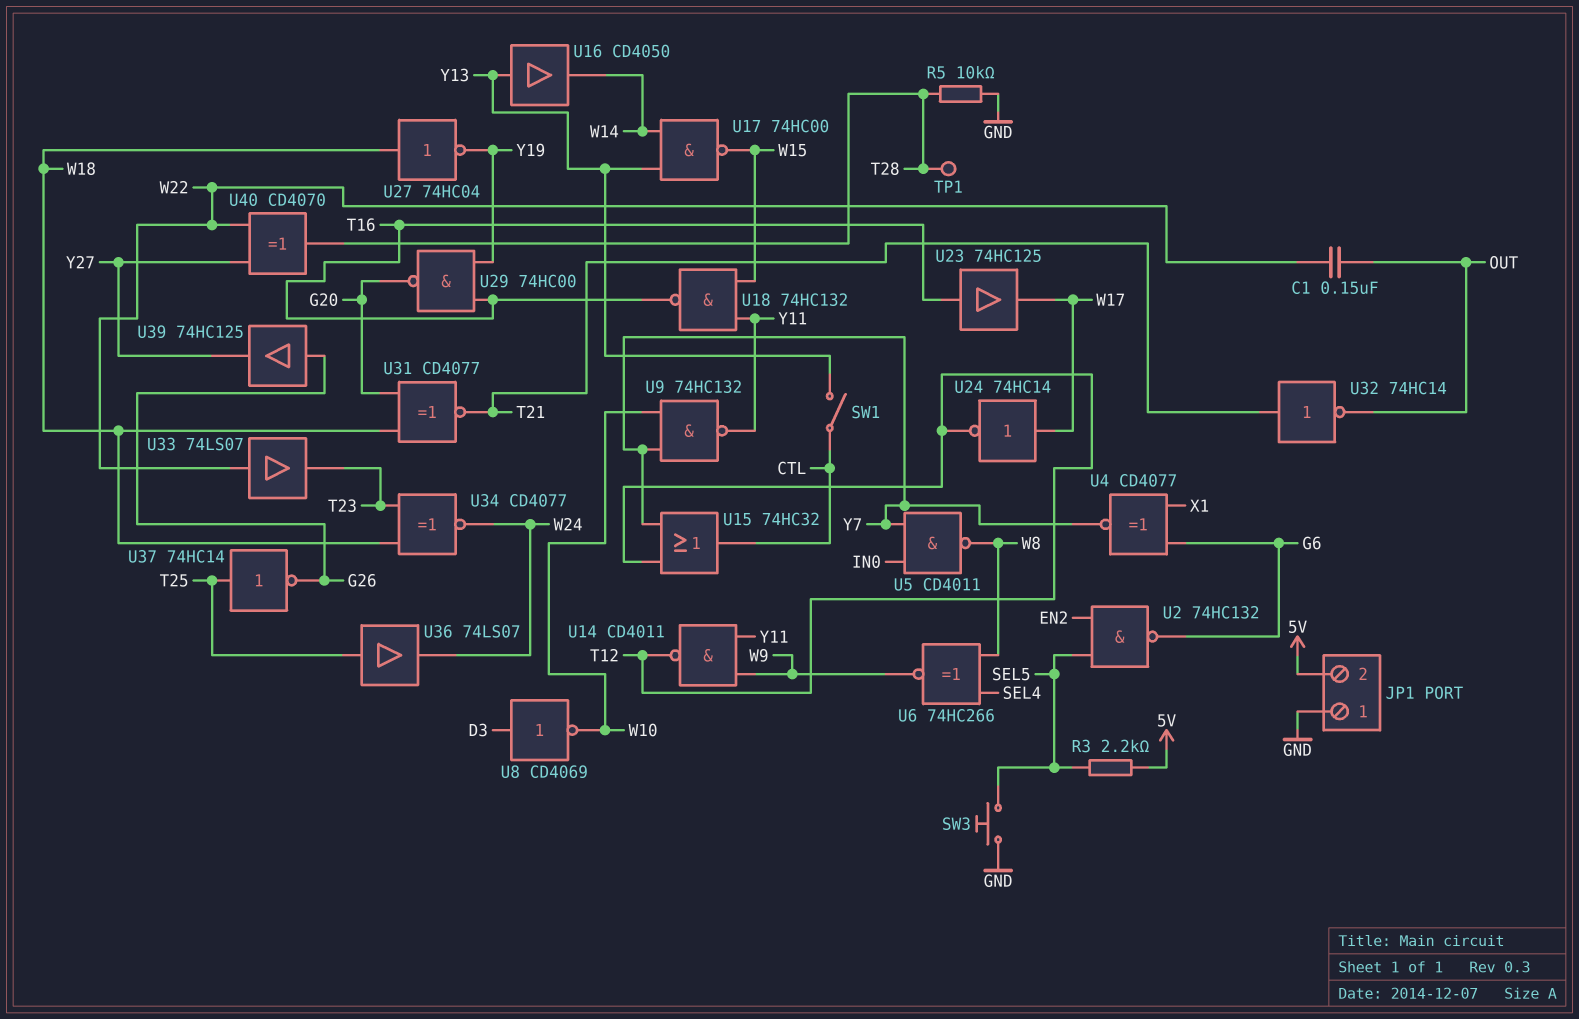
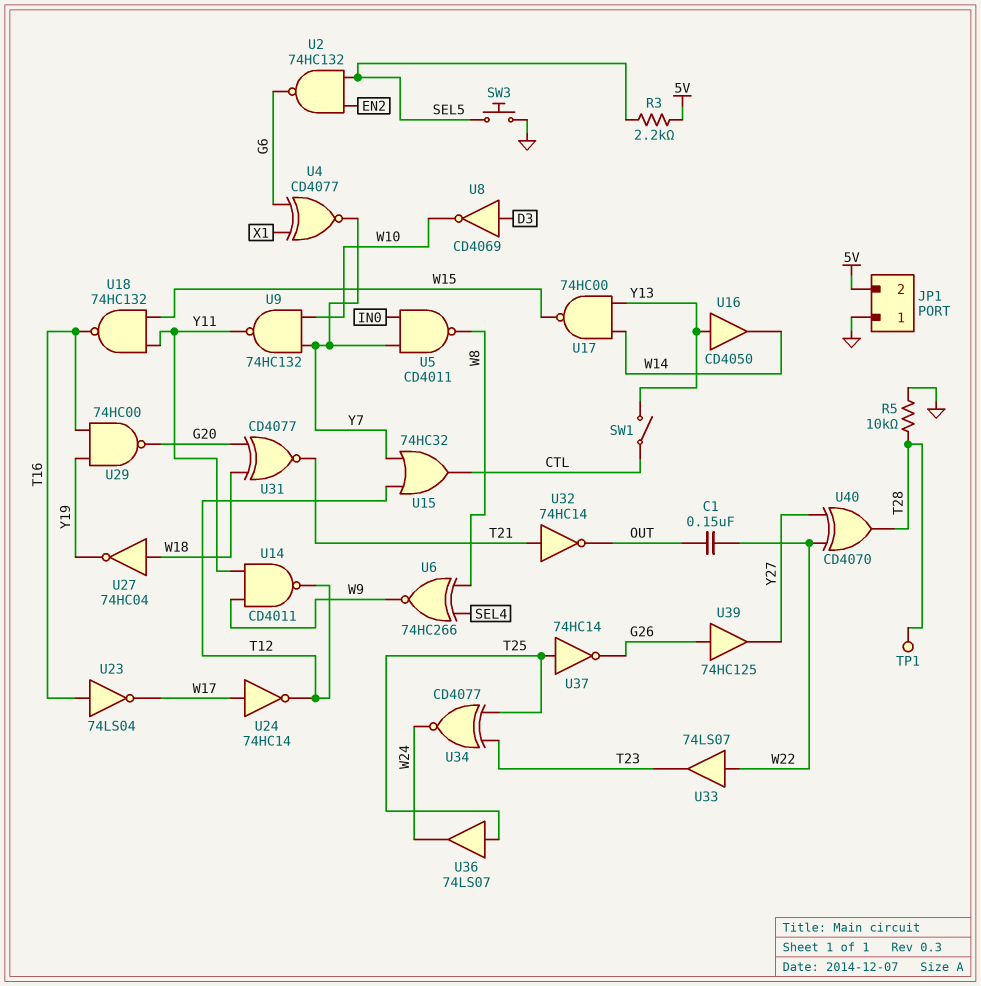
U23: buffer 74HC125 (in T16, out W17) -> NOT 74LS04 (in T16, out W17)
U34: XNOR CD4077 (in T23, in W18, out W24) -> XNOR CD4077 (in T23, in T25, out W24)

